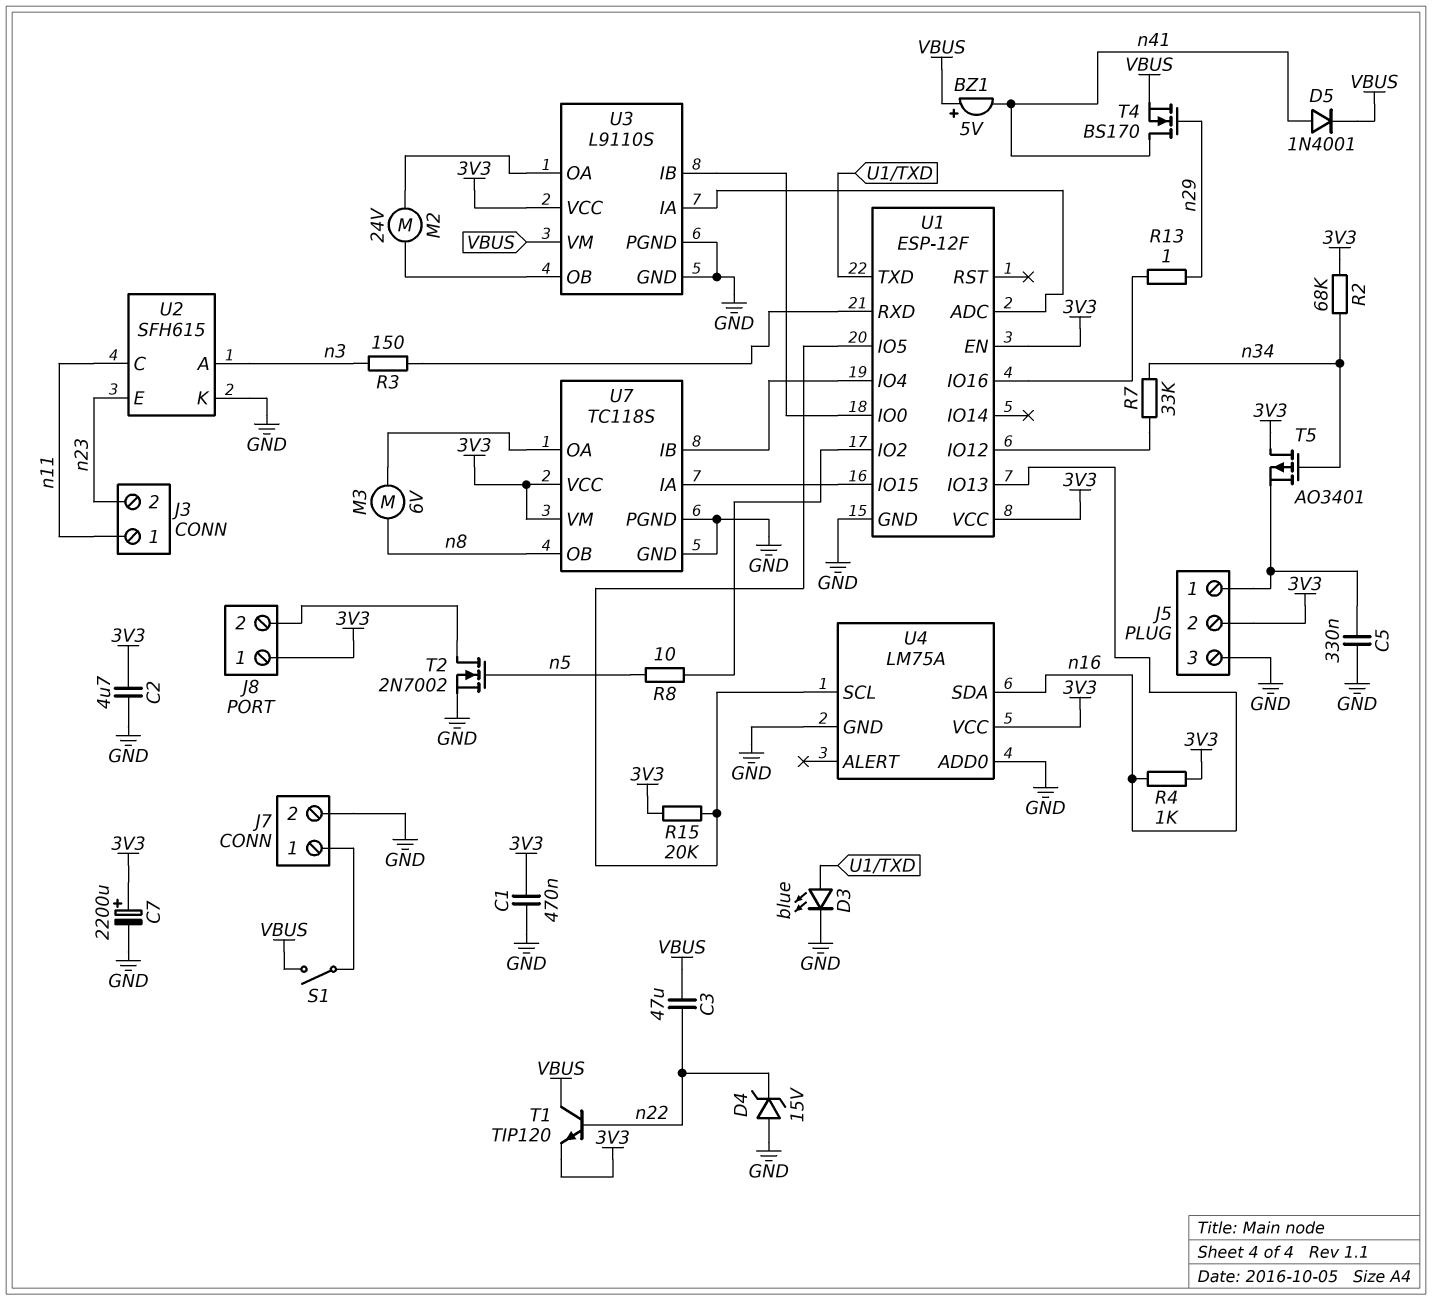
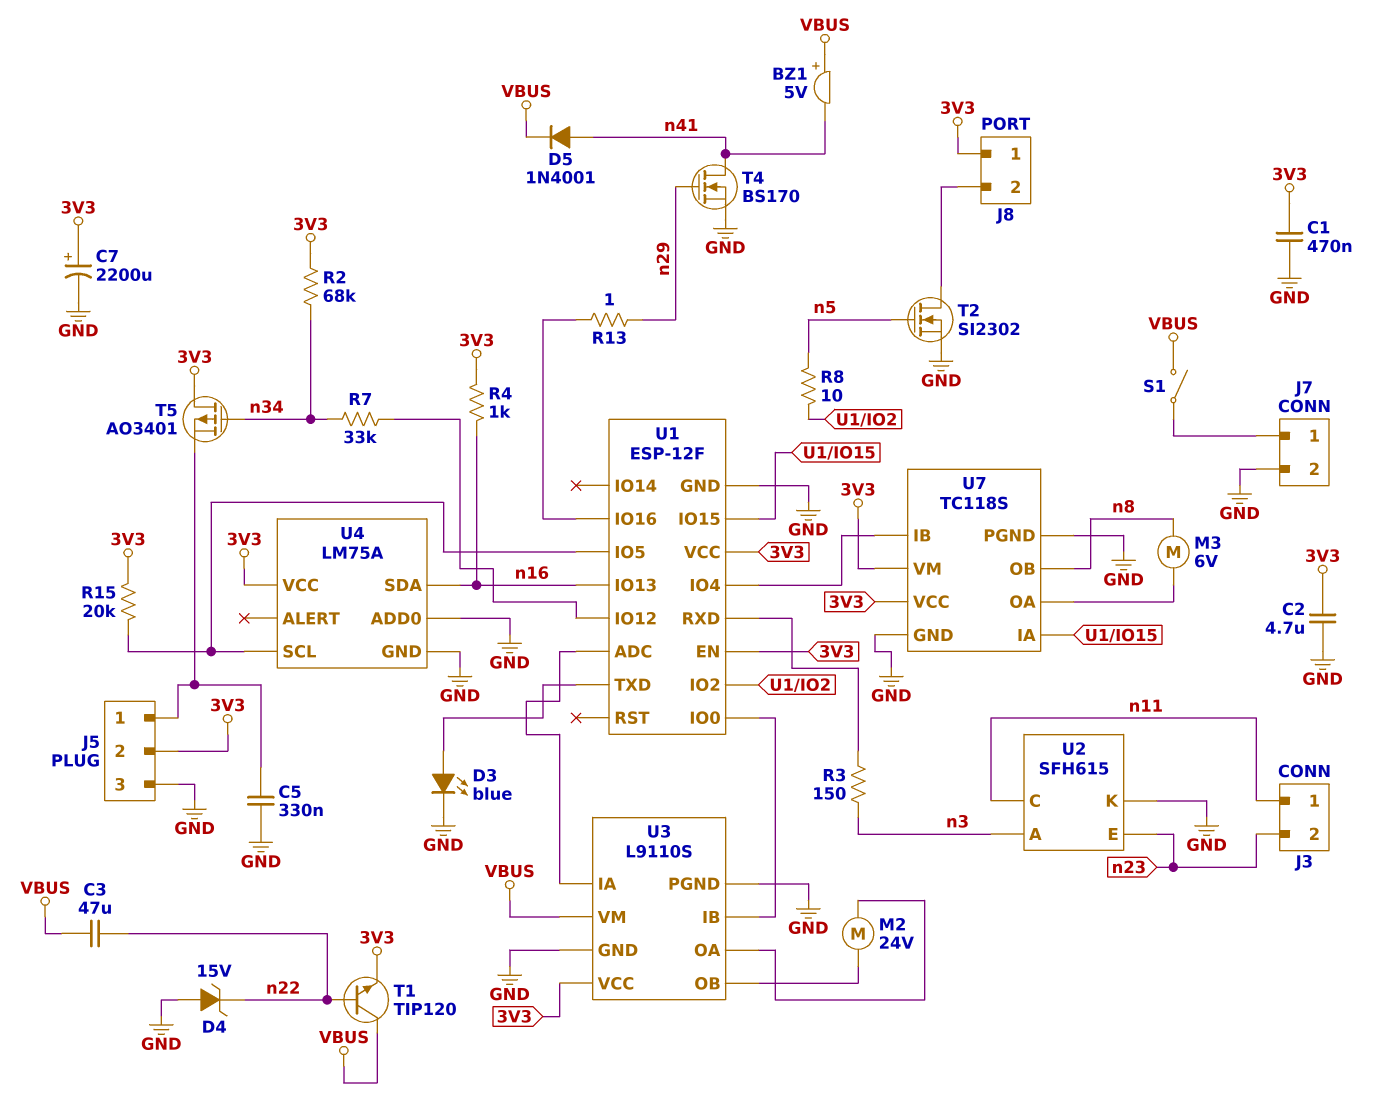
T2: NMOS 2N7002 (G n5, D J8/2, S GND) -> NMOS SI2302 (G n5, D J8/2, S GND)
T4: NMOS BS170 (G n29, D n41, S VBUS) -> NMOS BS170 (G n29, D n41, S GND)

